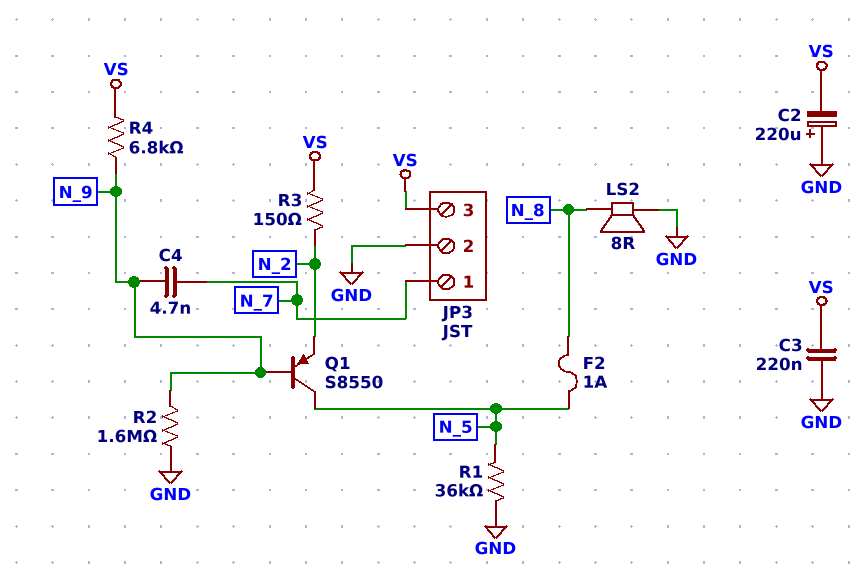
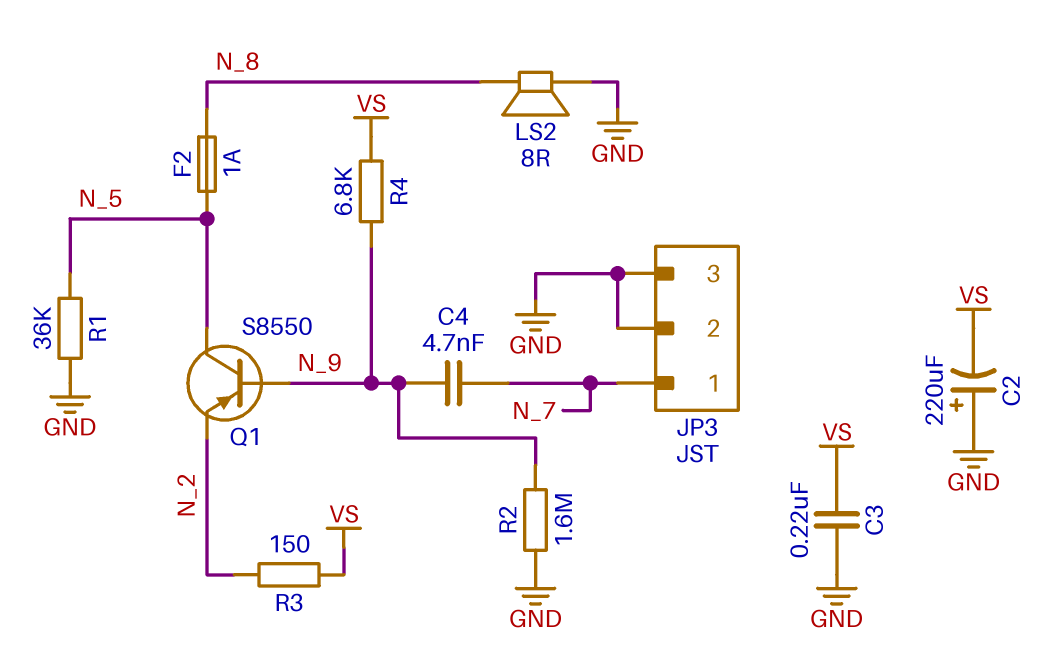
JP3 pin 3: VS -> GND

